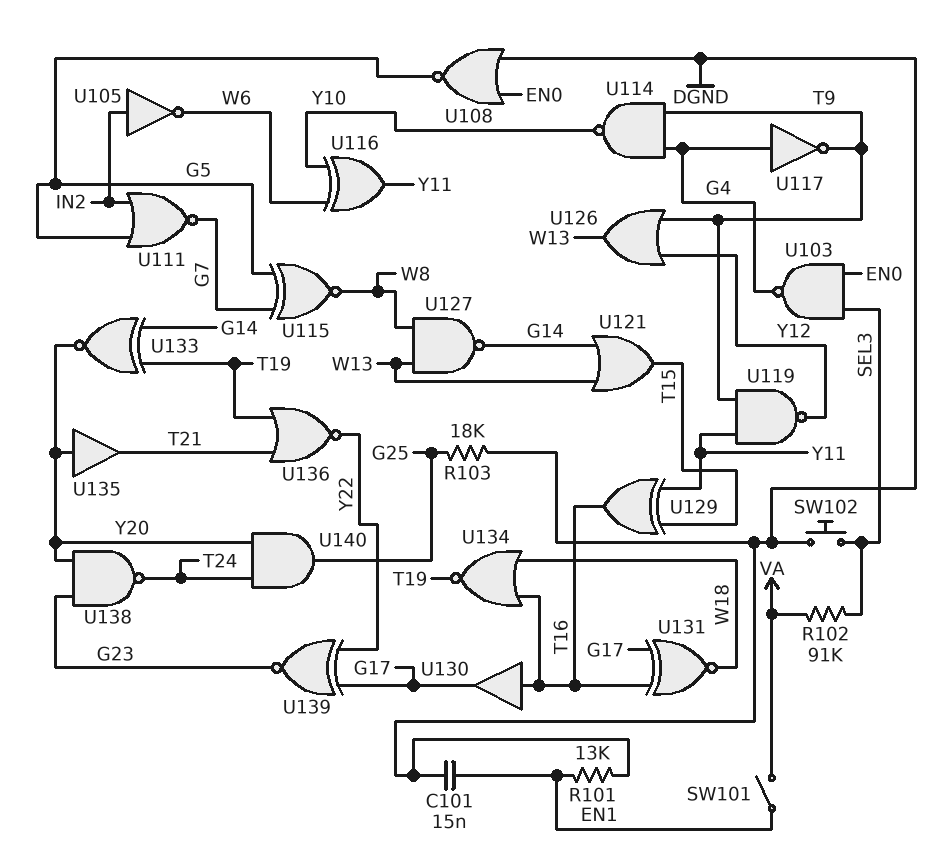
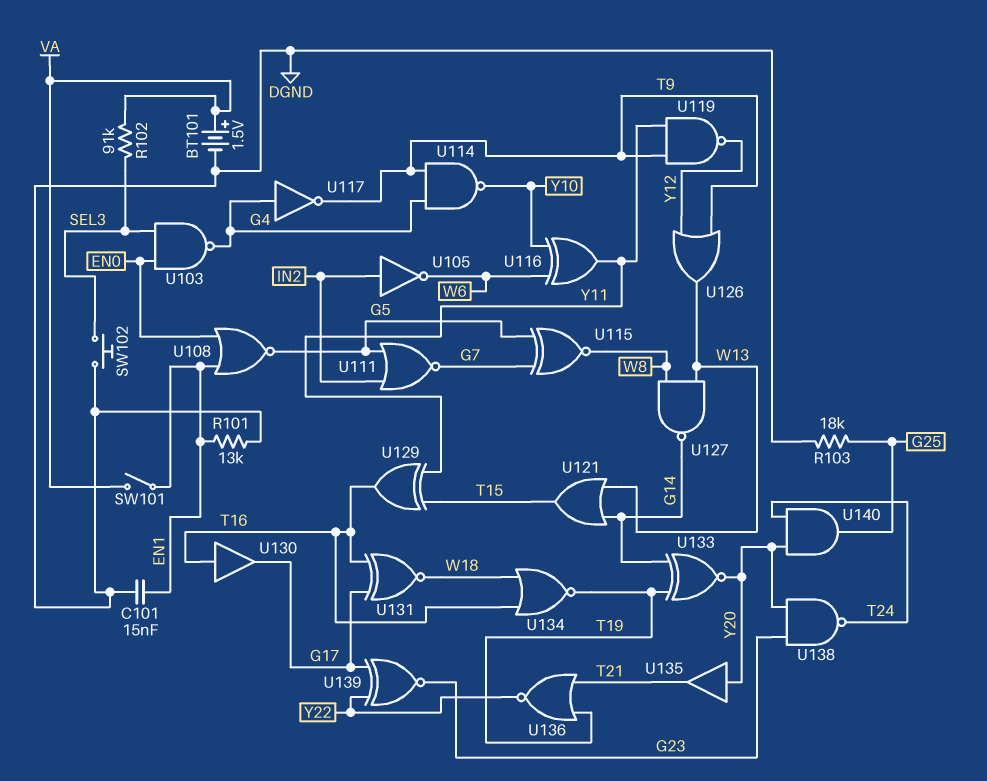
BT101: none -> 1.5V (plus VA, minus DGND)
U108: NOR (in DGND, in EN0, out G5) -> NOR (in EN0, in EN1, out G5)

